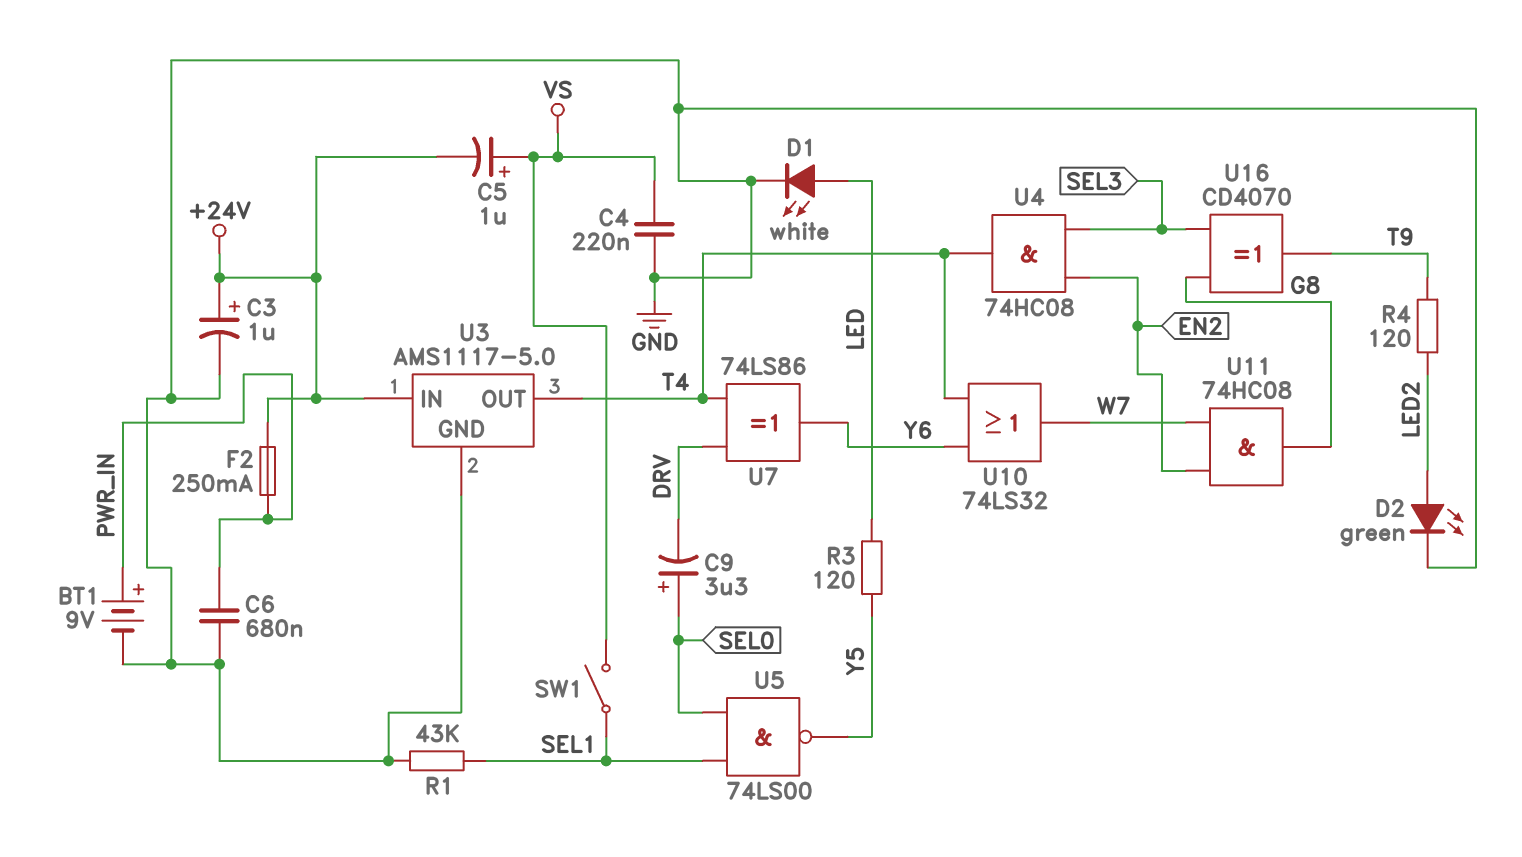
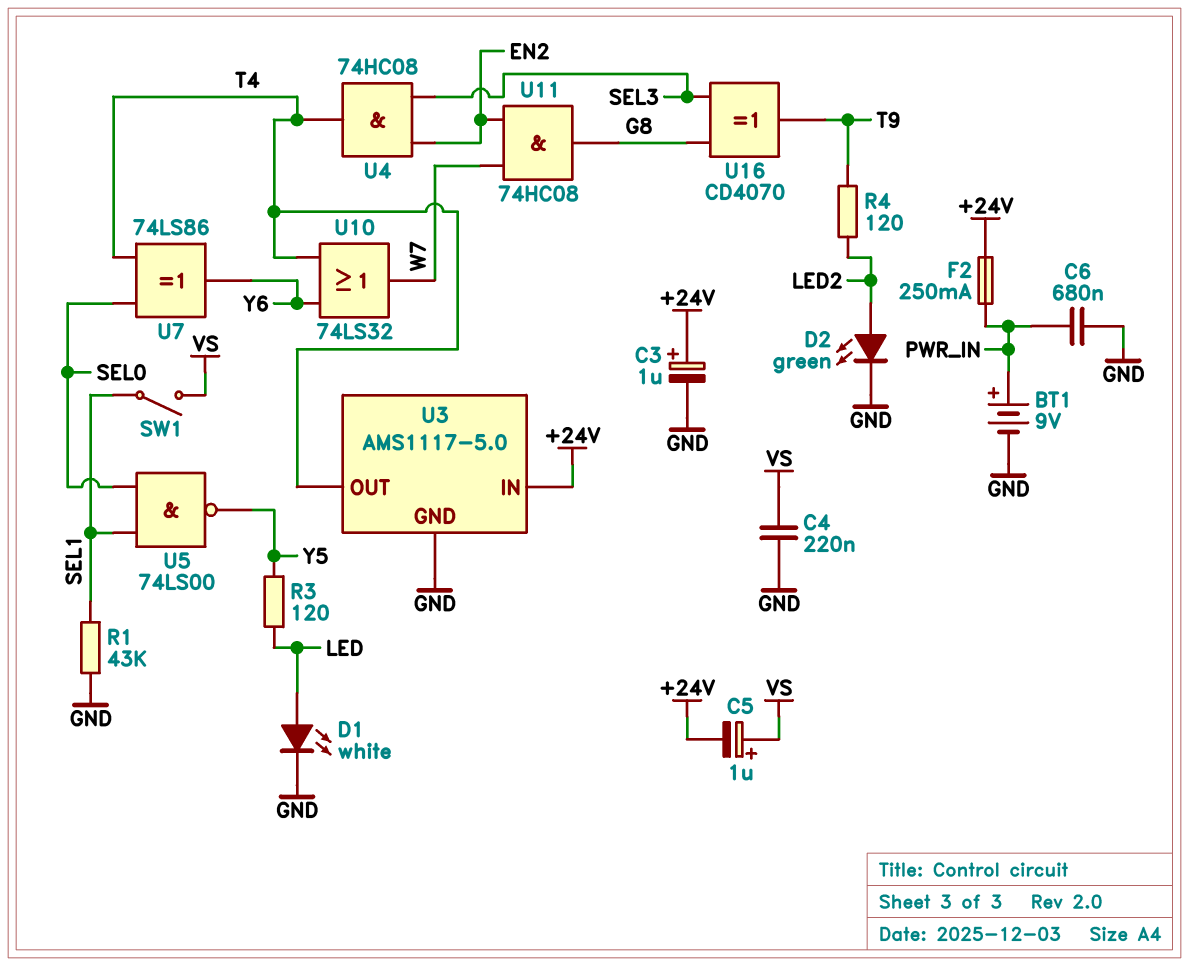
C9: 3.3uF (plus SEL0, minus DRV) -> none
U7: XOR 74LS86 (in DRV, in T4, out Y6) -> XOR 74LS86 (in SEL0, in T4, out Y6)

